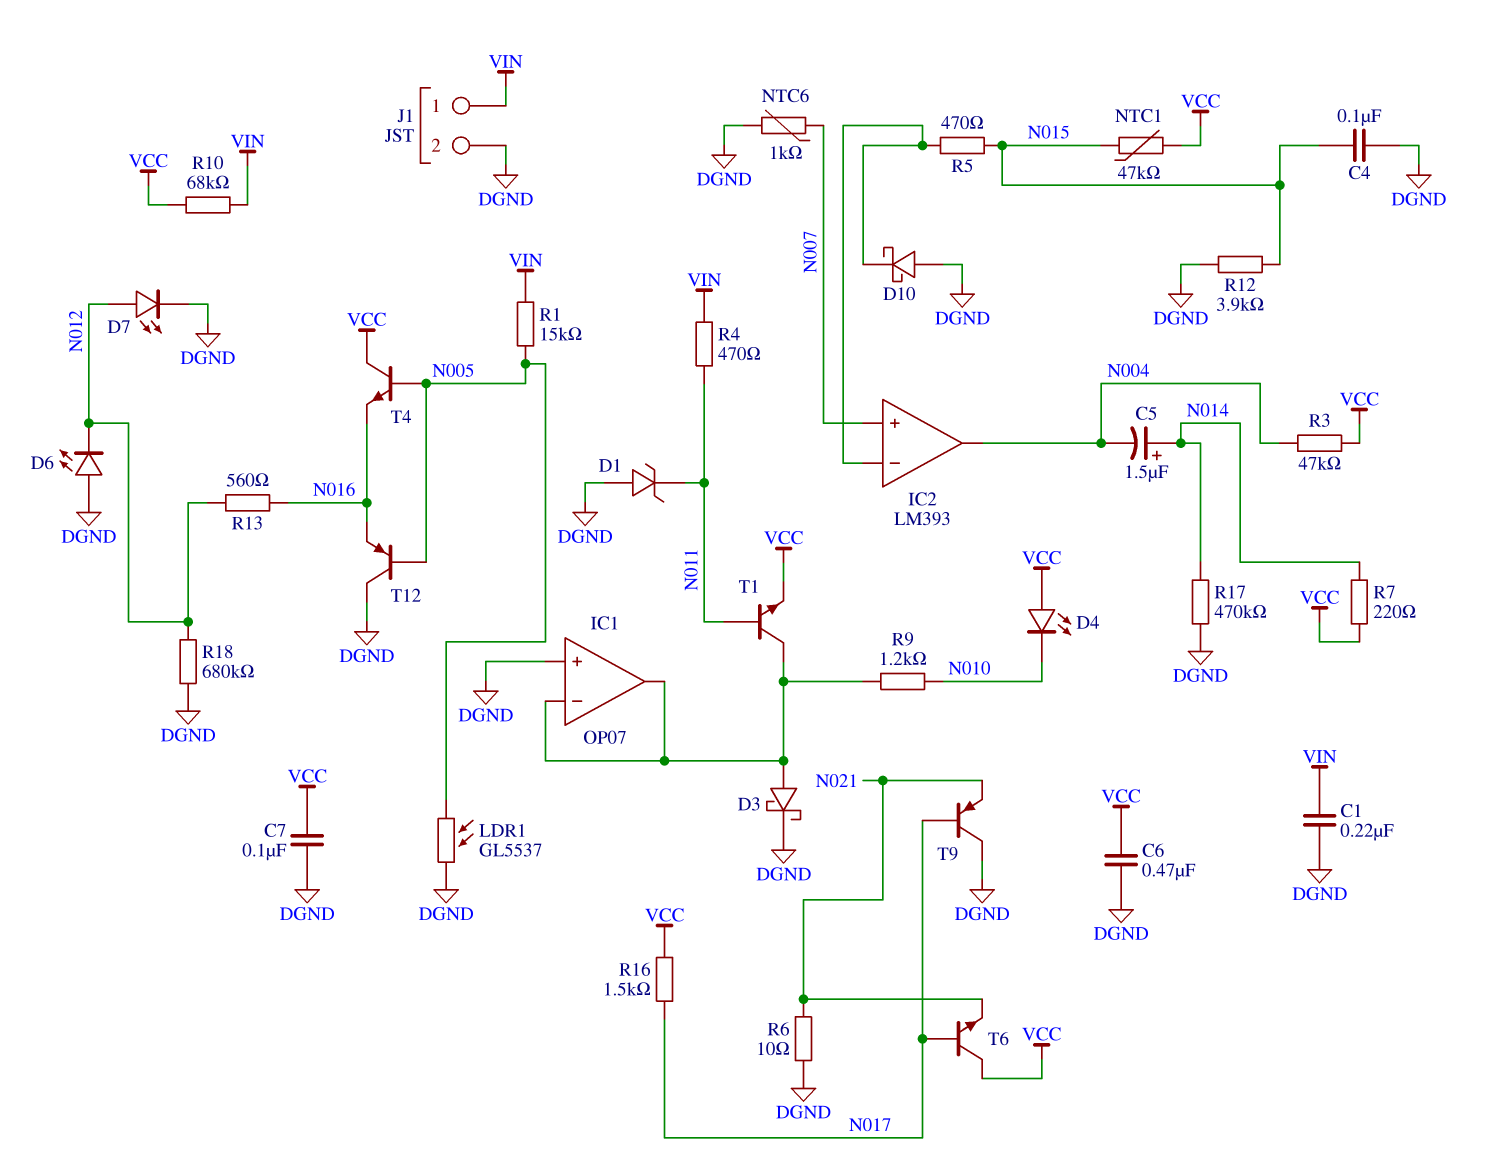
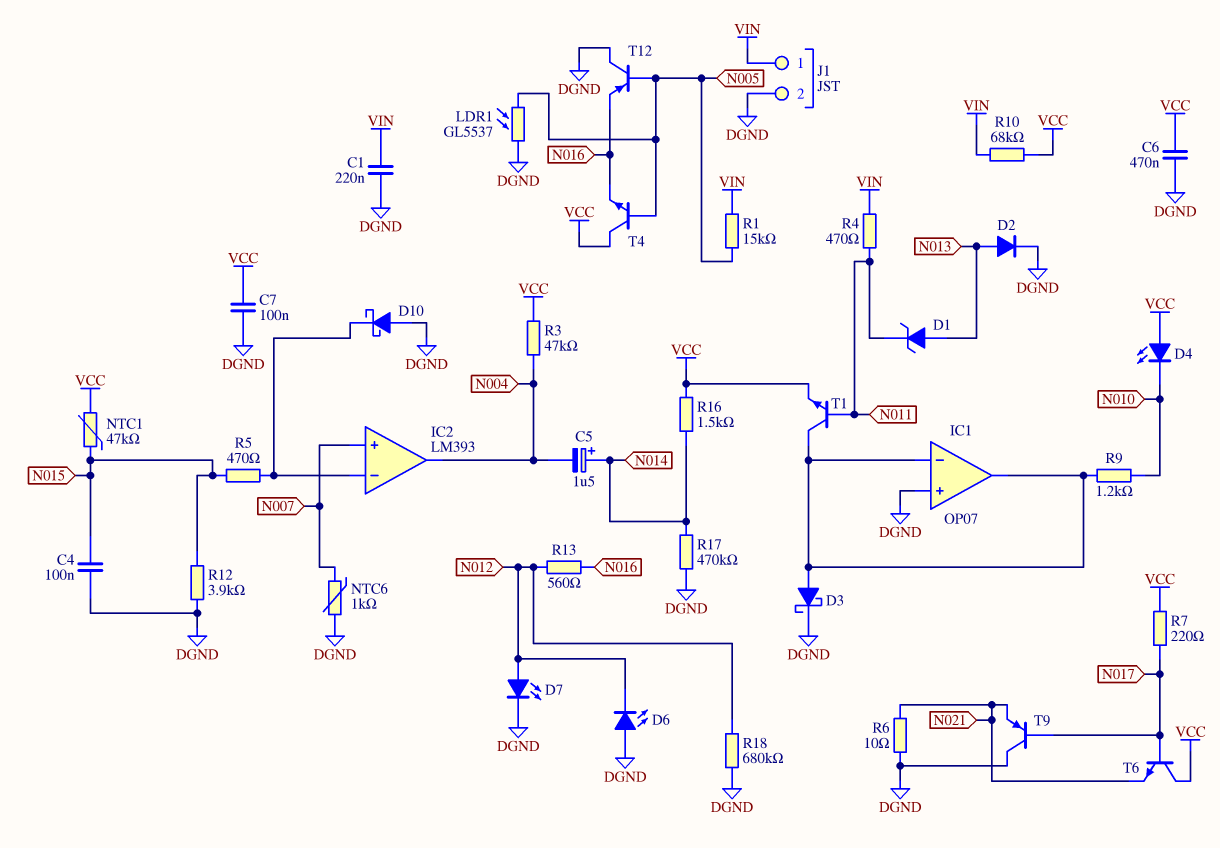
D1: zener (A DGND, K N011) -> zener (A N013, K N011)
D2: none -> diode (A N013, K DGND)
R7: 220 (N014, VCC) -> 220 (N017, VCC)
R16: 1.5k (N017, VCC) -> 1.5k (N014, VCC)

